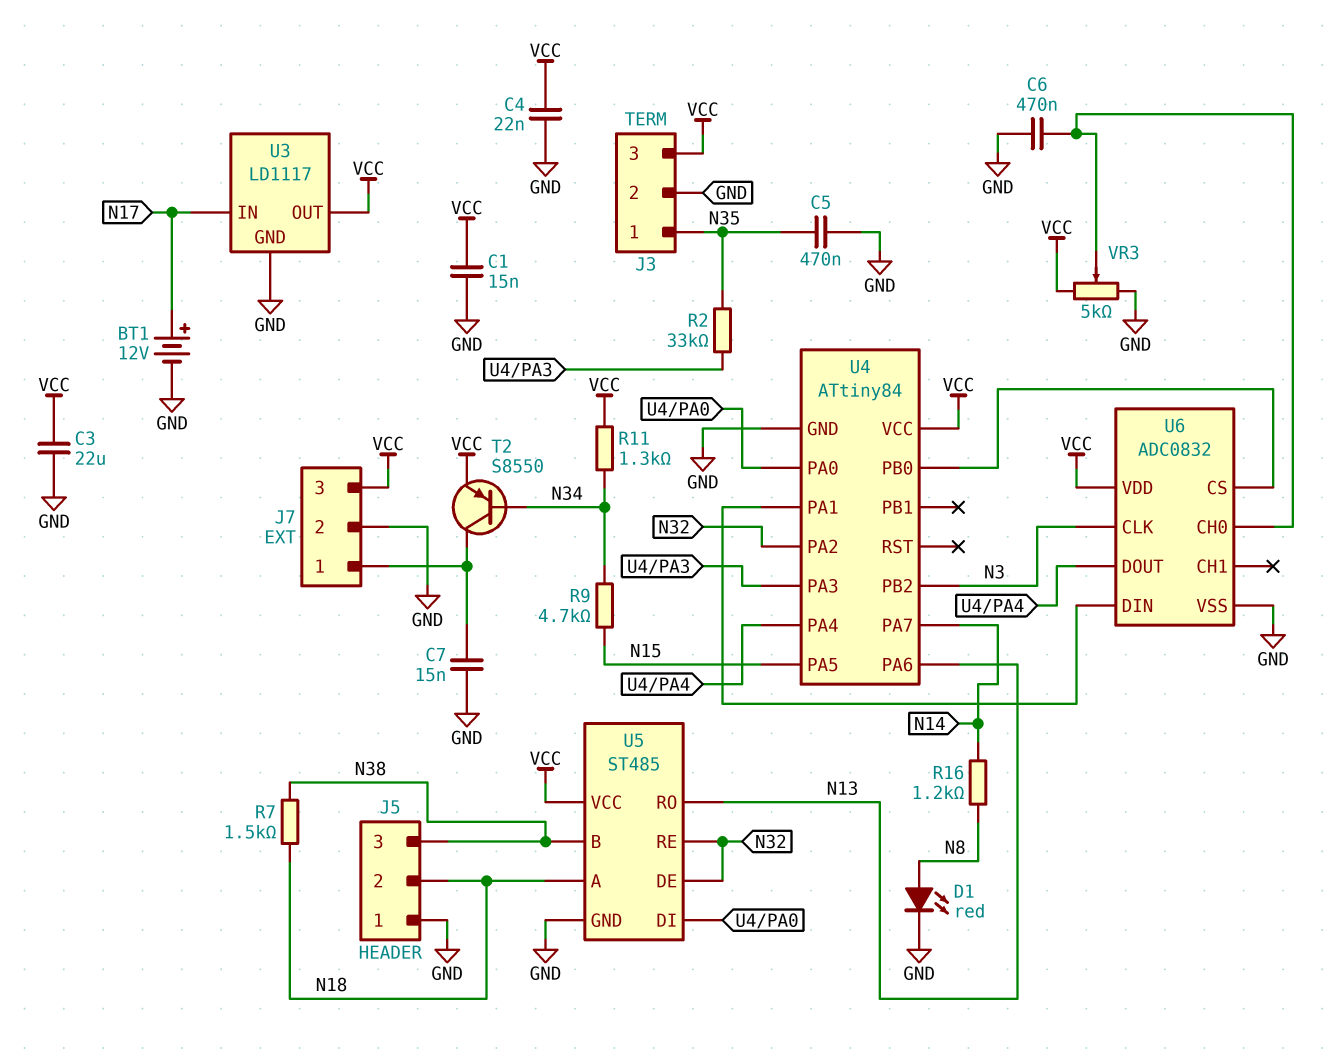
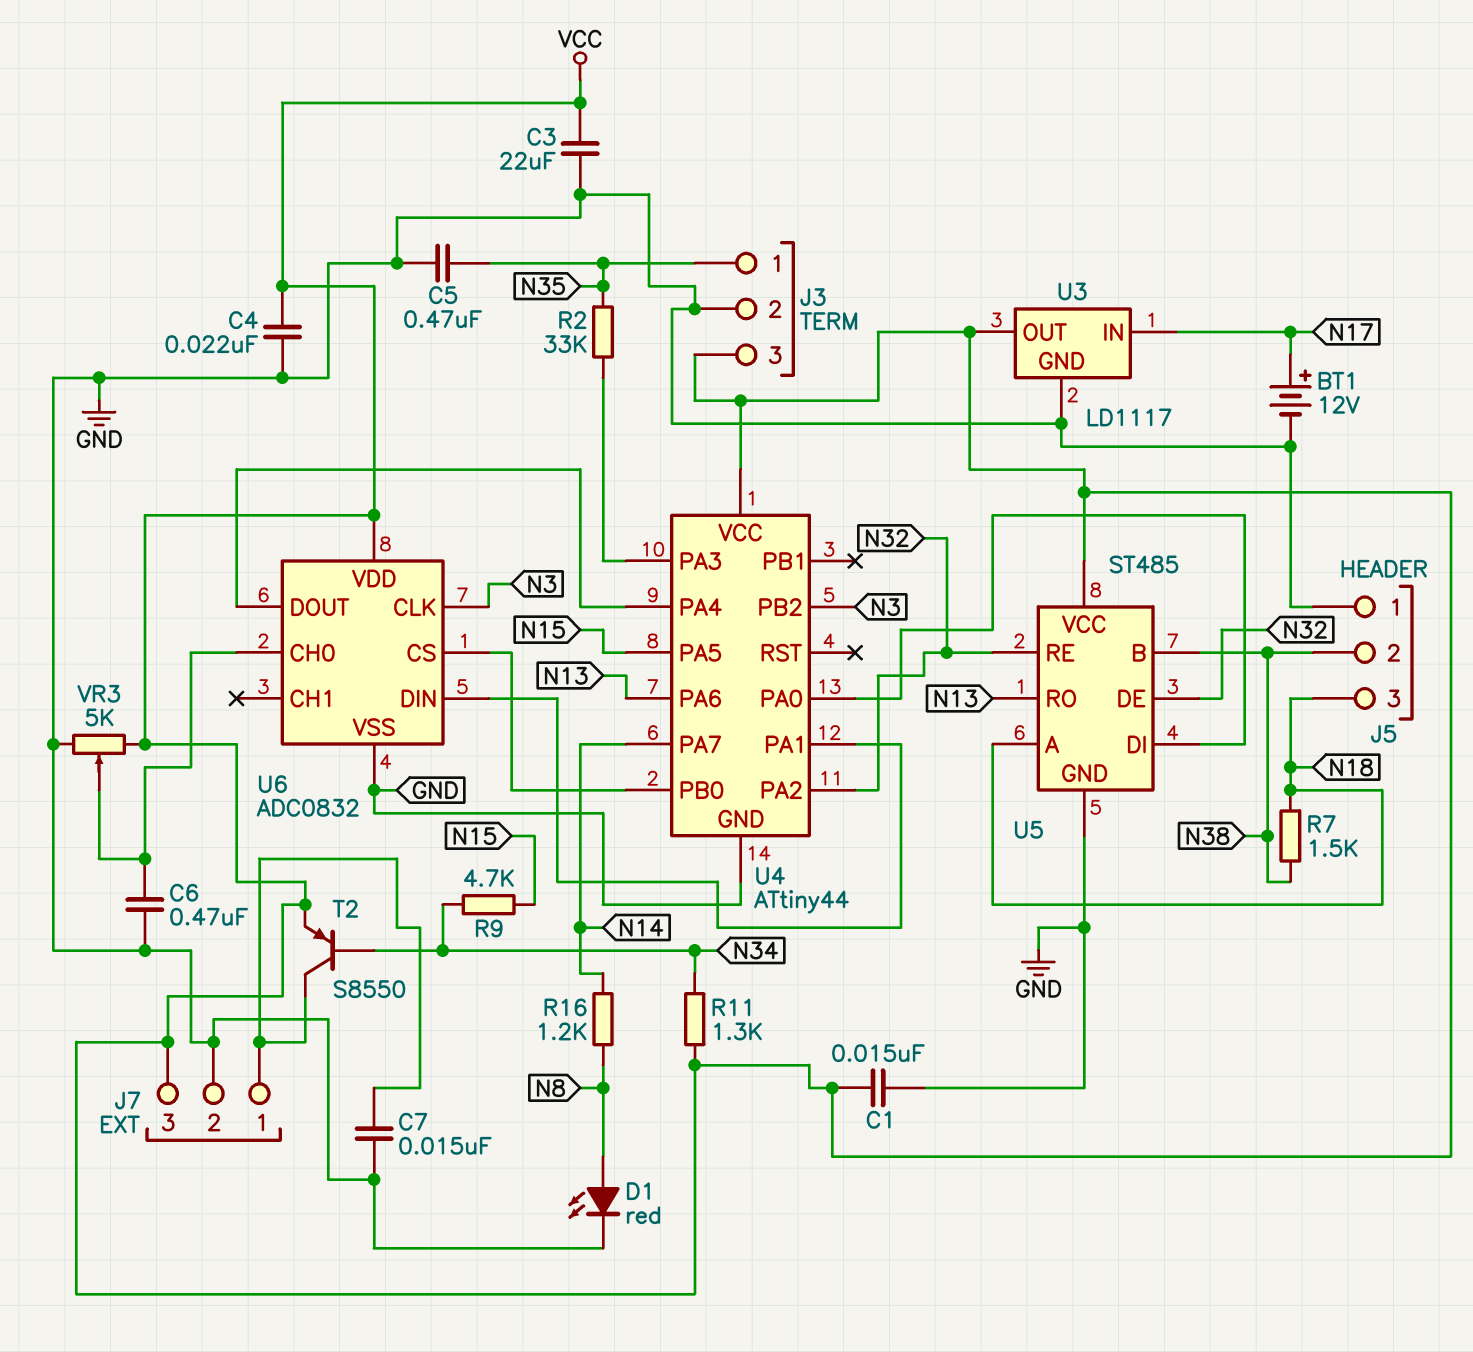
J5 pin 2: N18 -> N38
J5 pin 3: N38 -> N18
U4: ATtiny84 -> ATtiny44

